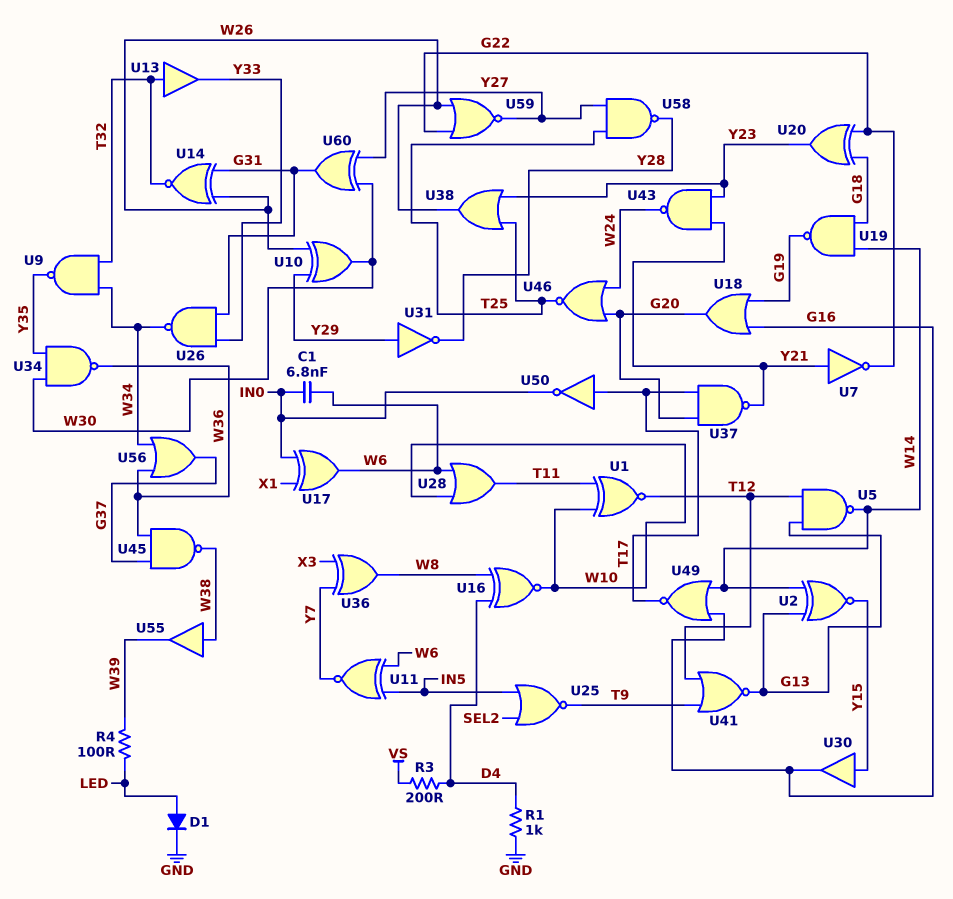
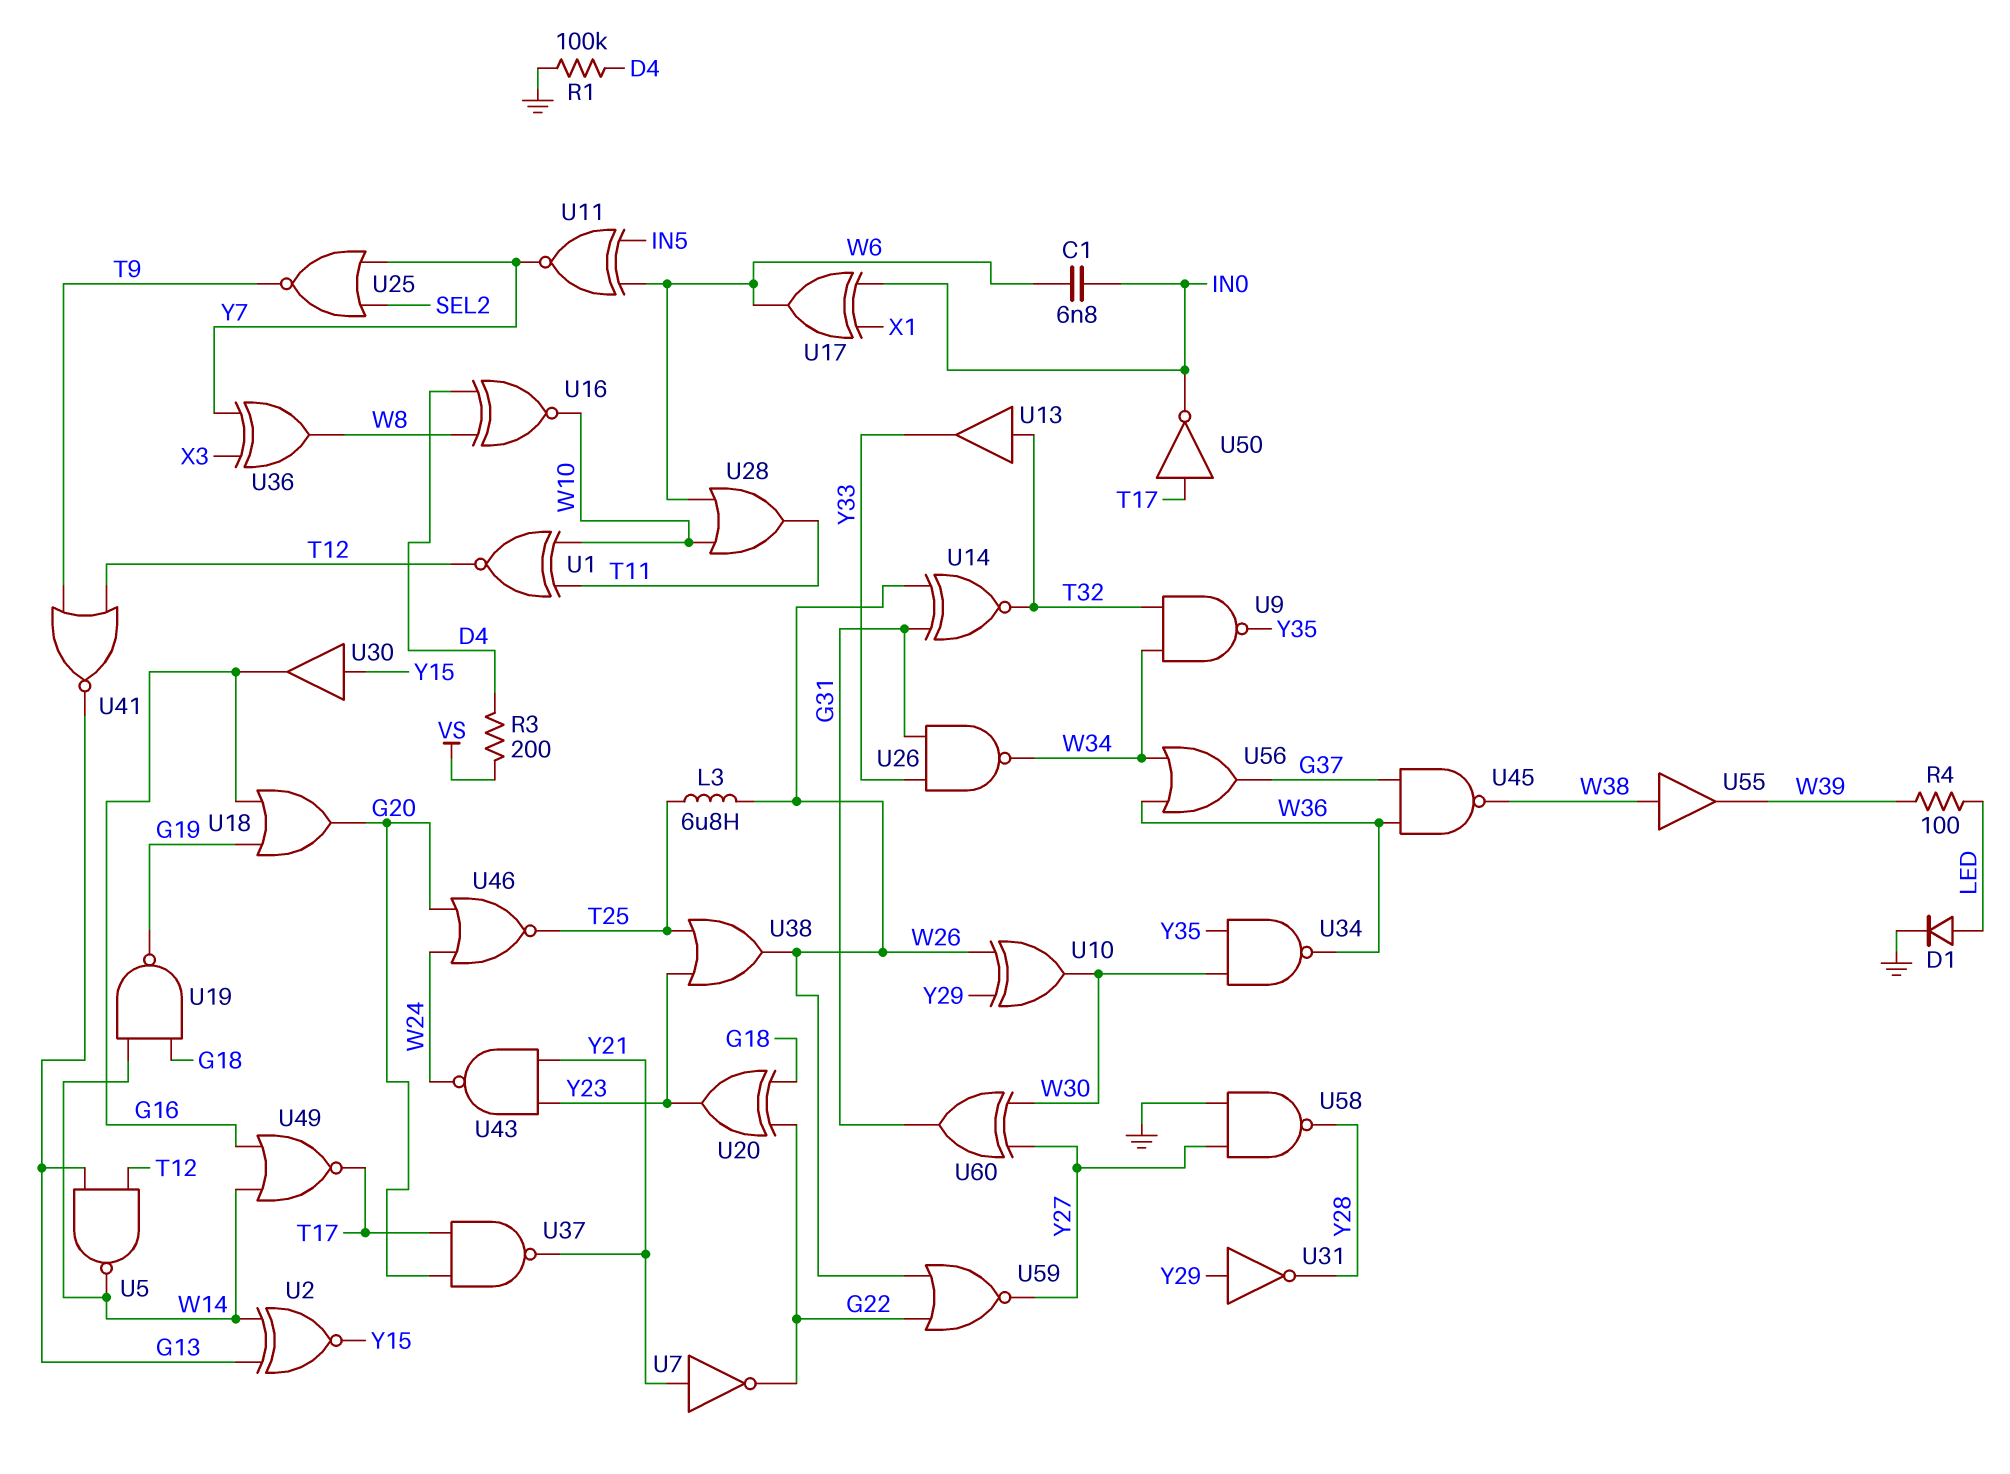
L3: none -> 6.8uH (T25, W26)
R1: 1k (D4, GND) -> 100k (D4, GND)
U25: NOR (in IN5, in SEL2, out T9) -> NOR (in SEL2, in Y7, out T9)
U58: NAND (in T25, in Y27, out Y28) -> NAND (in GND, in Y27, out Y28)

